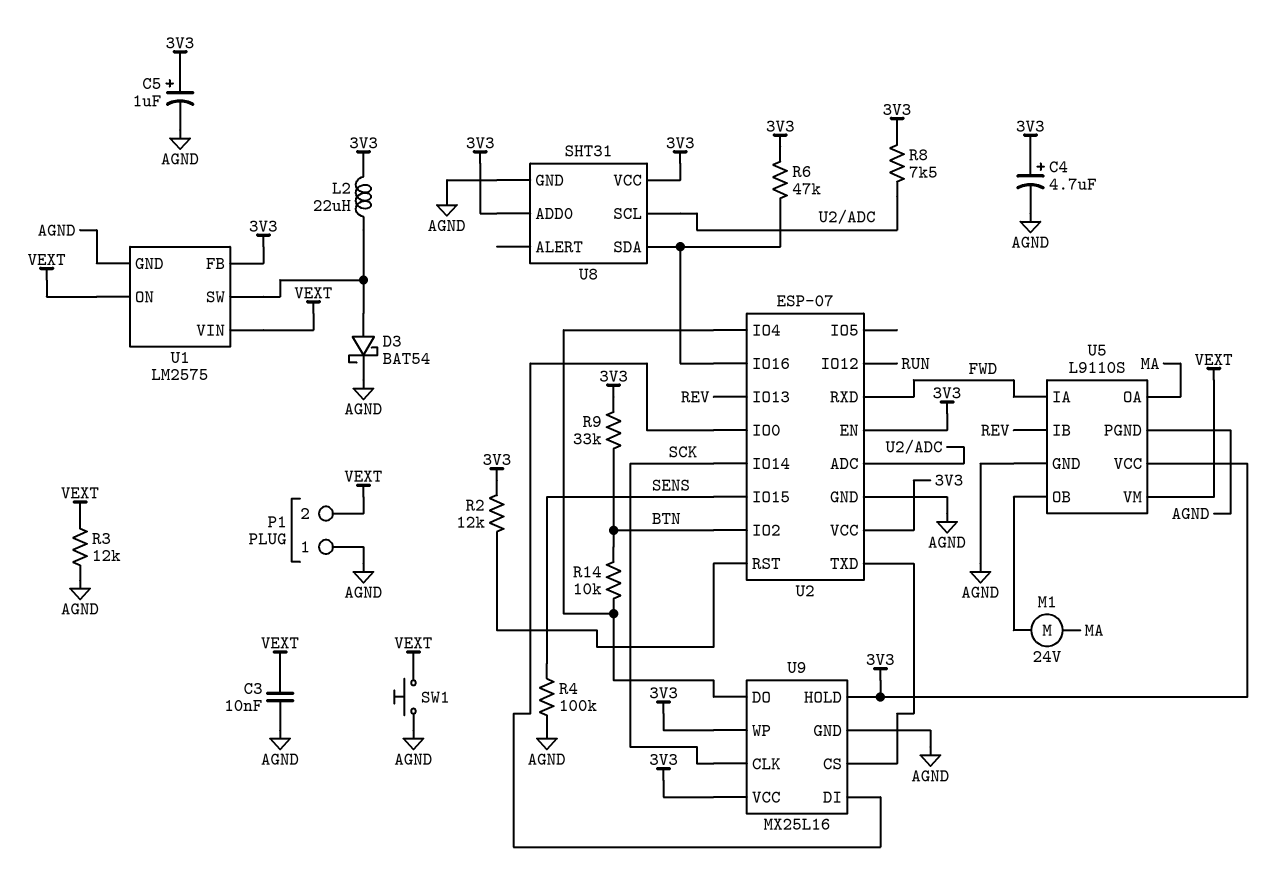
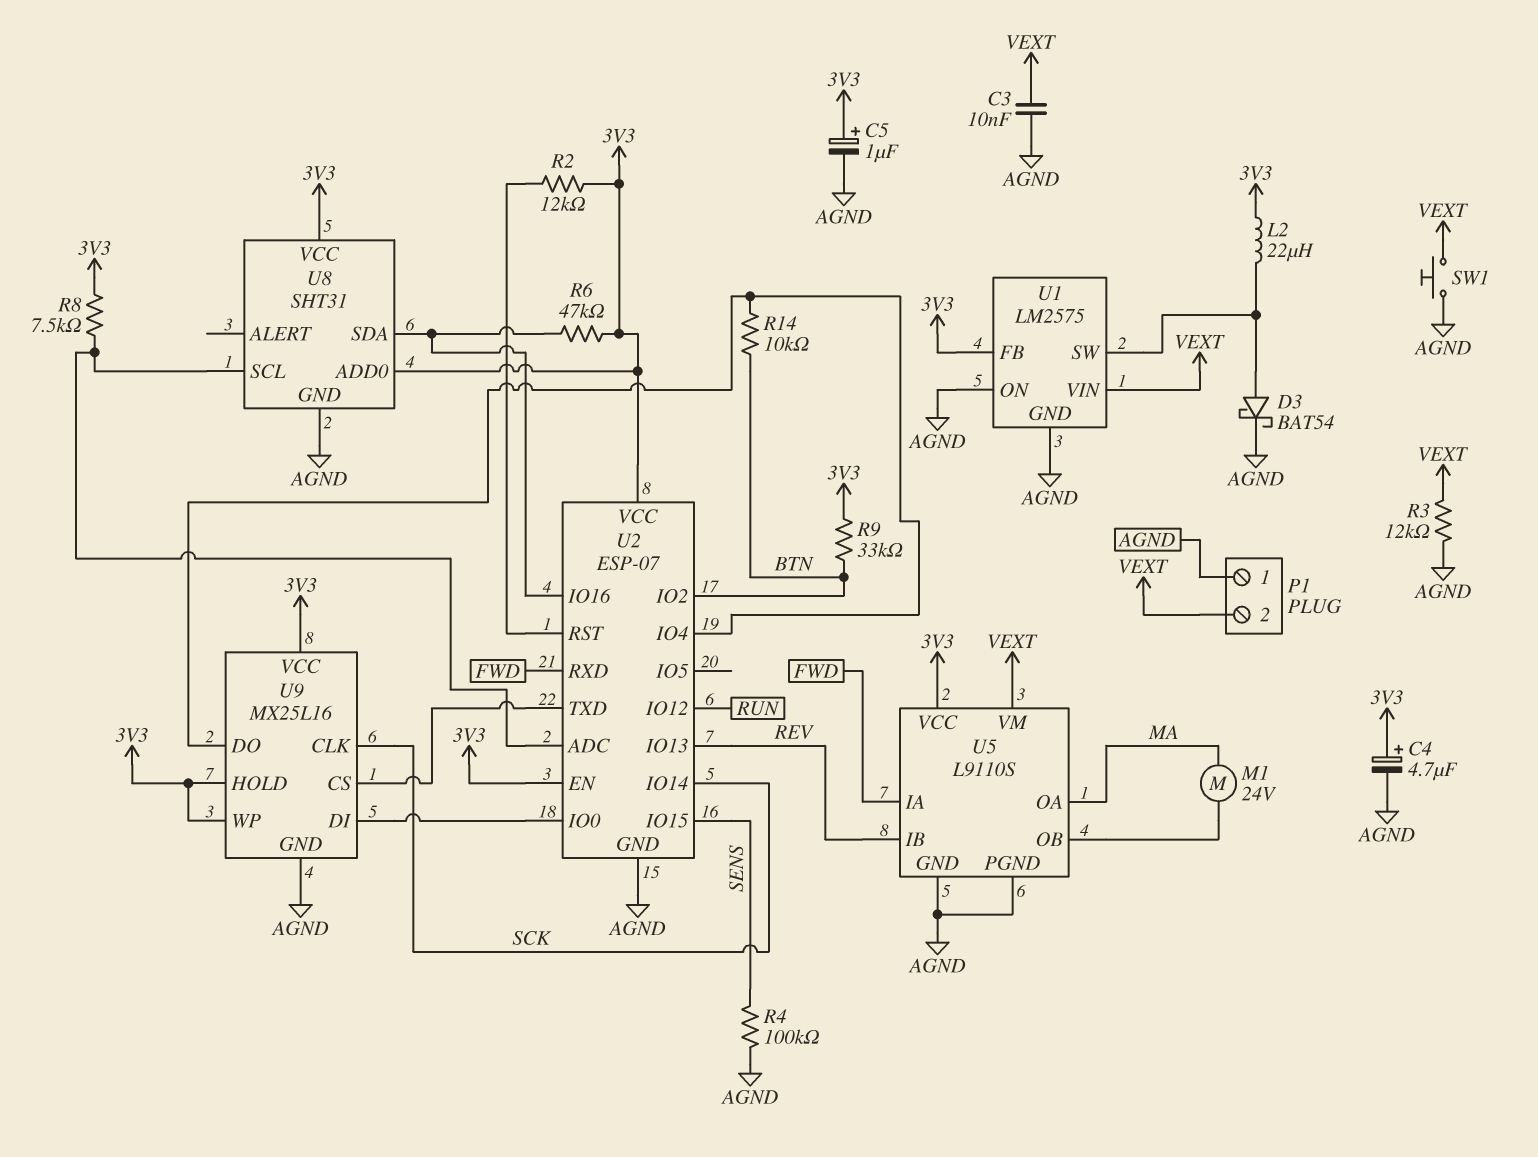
U1 pin ON: VEXT -> AGND

